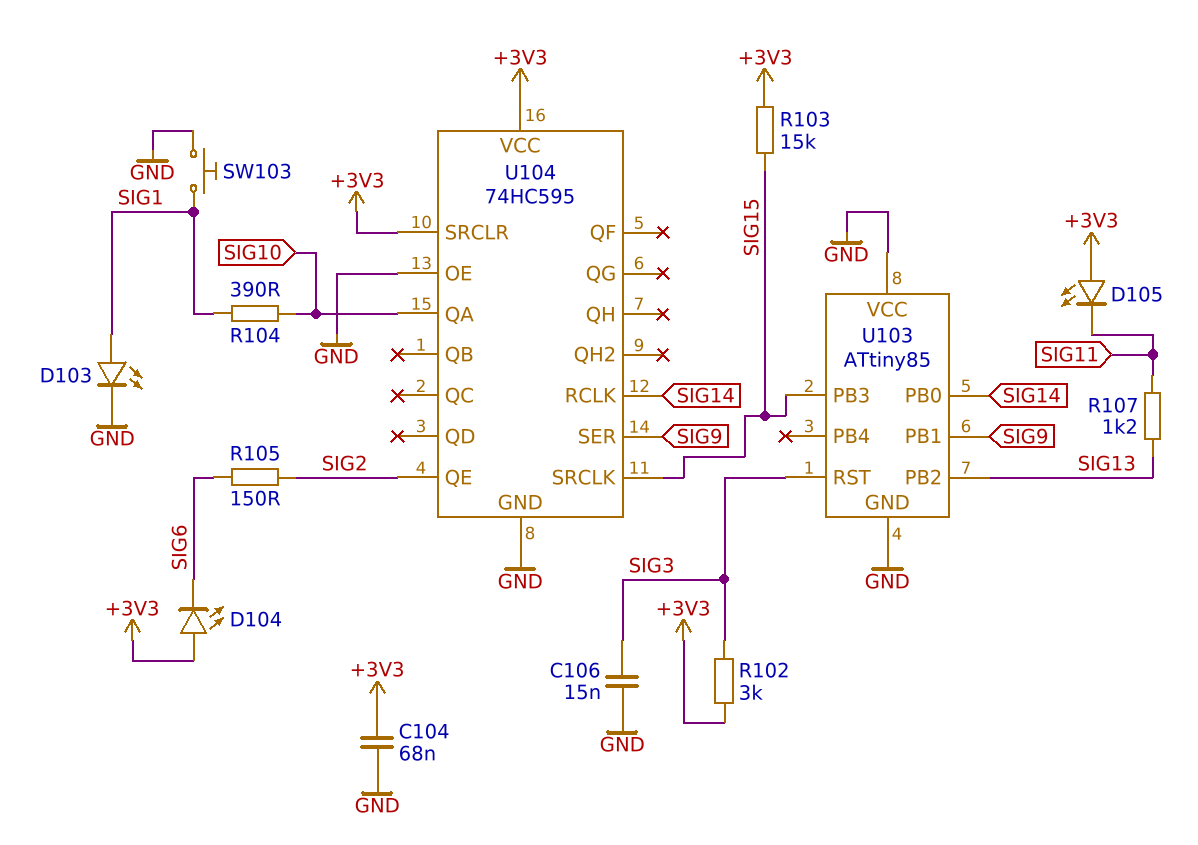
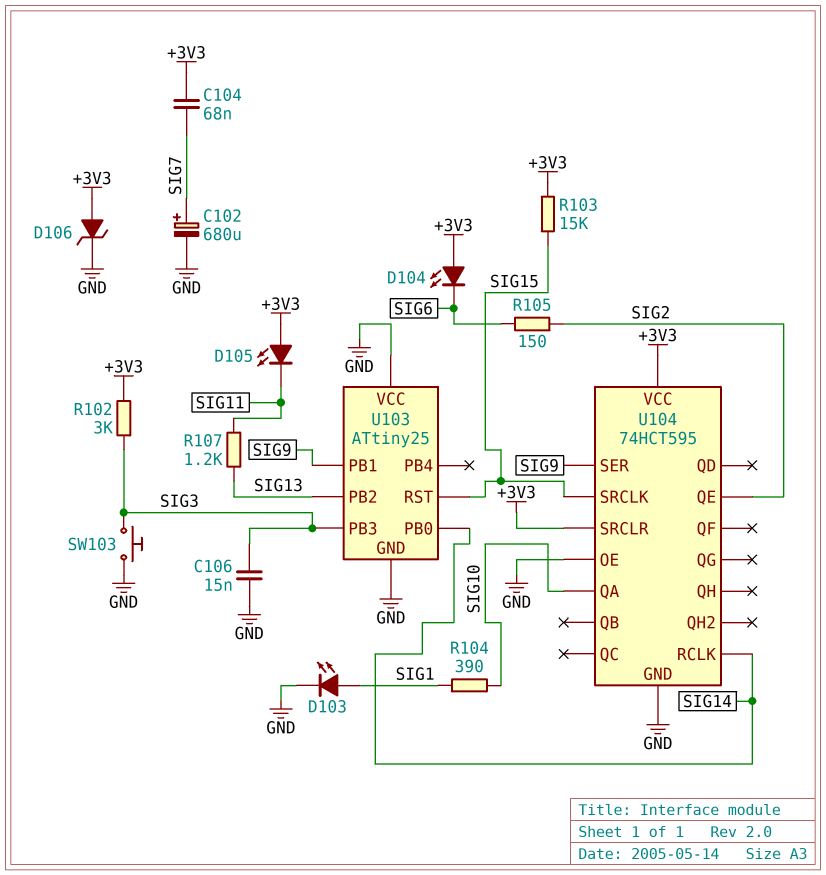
C102: none -> 680uF (plus SIG7, minus GND)
C104: 68nF (+3V3, GND) -> 68nF (+3V3, SIG7)
D106: none -> zener (A +3V3, K GND)
SW103: button (GND, SIG1) -> button (GND, SIG3)
U103: ATtiny85 -> ATtiny25
U103 pin PB3: SIG15 -> SIG3
U103 pin RST: SIG3 -> SIG15
U104: 74HC595 -> 74HCT595

